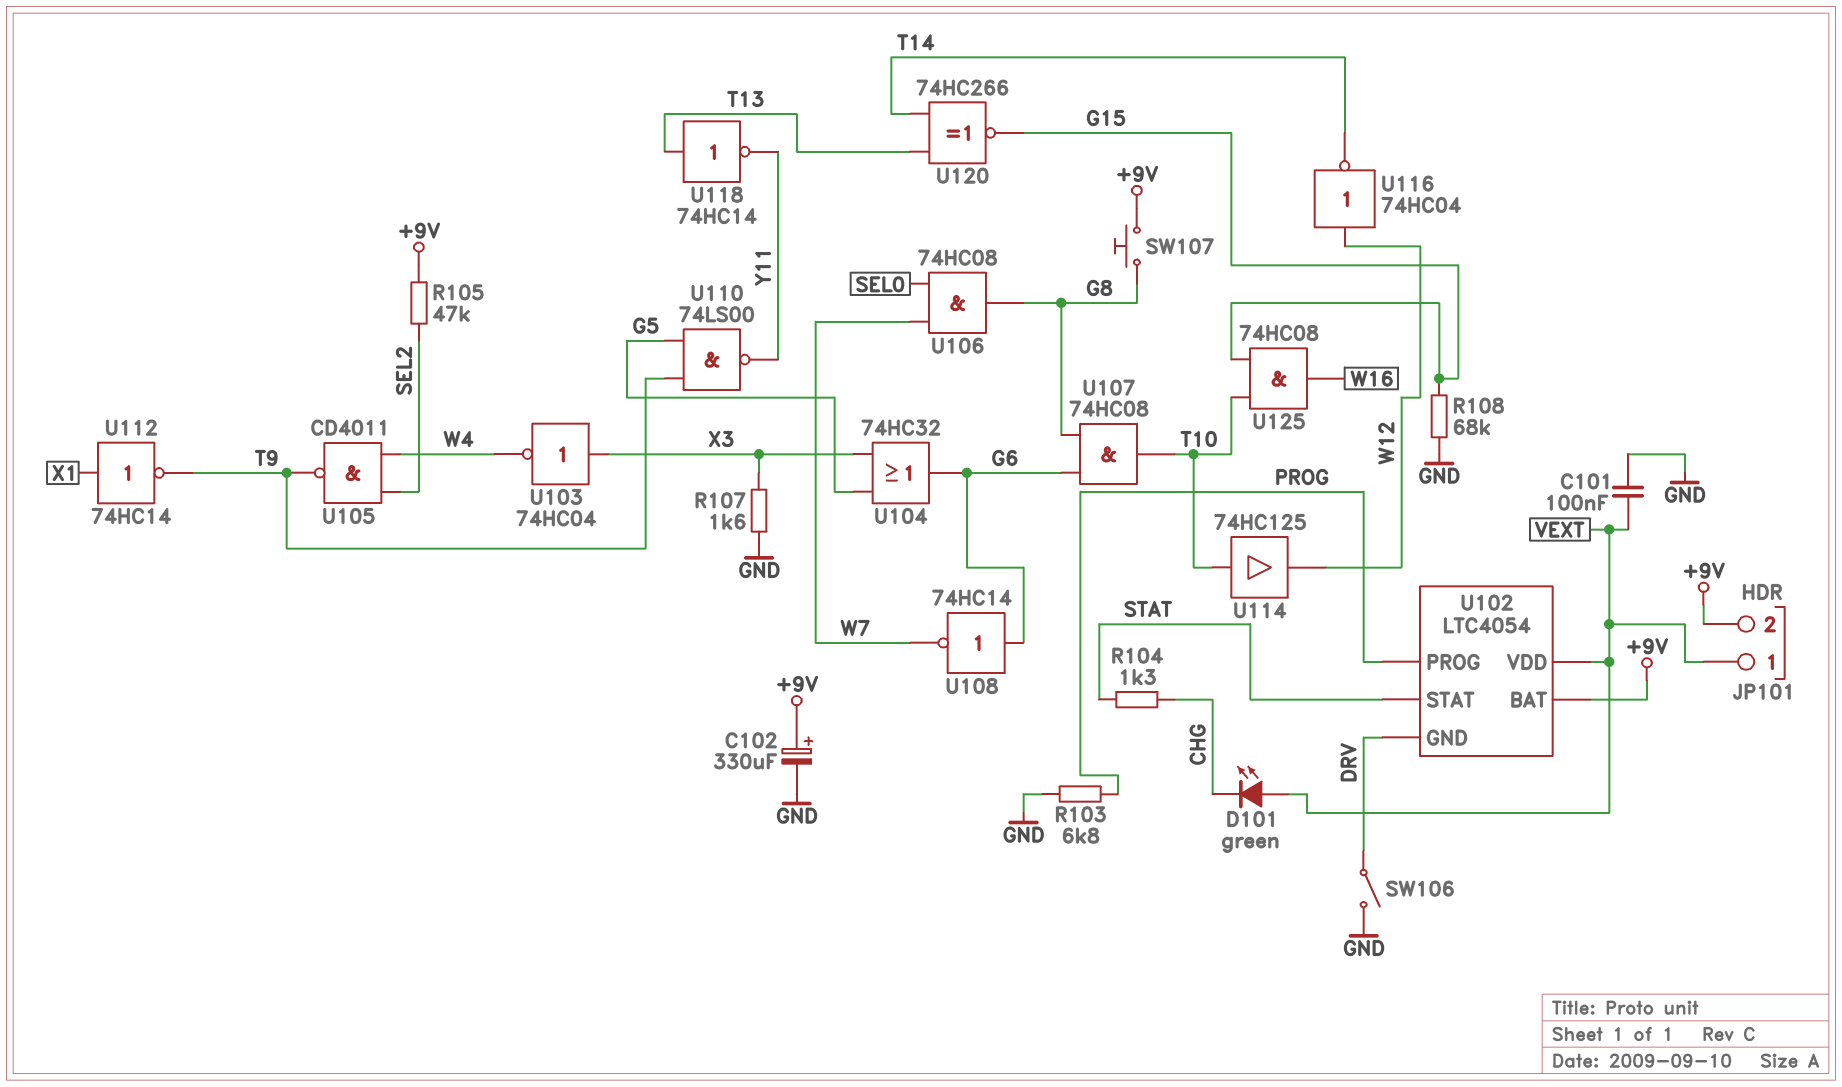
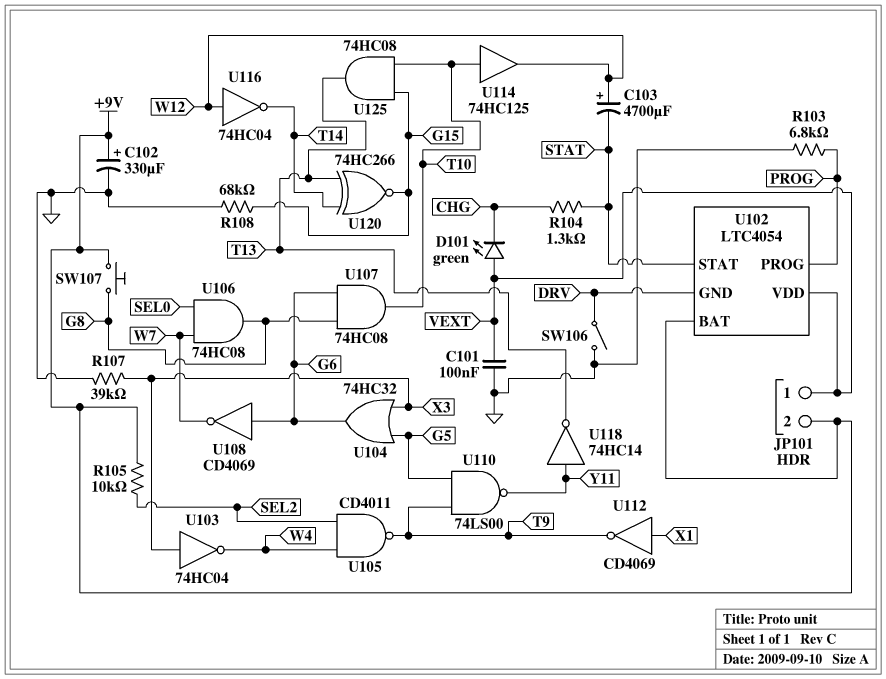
C103: none -> 4700uF (plus W12, minus STAT)
R105: 47k (+9V, SEL2) -> 10k (+9V, SEL2)
R107: 1.6k (GND, X3) -> 39k (GND, X3)
U108: NOT 74HC14 (in G6, out W7) -> NOT CD4069 (in G6, out W7)
U112: NOT 74HC14 (in X1, out T9) -> NOT CD4069 (in X1, out T9)
U118: NOT 74HC14 (in T13, out Y11) -> NOT 74HC14 (in Y11, out T13)
U125: AND 74HC08 (in G15, in T10, out W16) -> AND 74HC08 (in G15, in T10, out T13)

